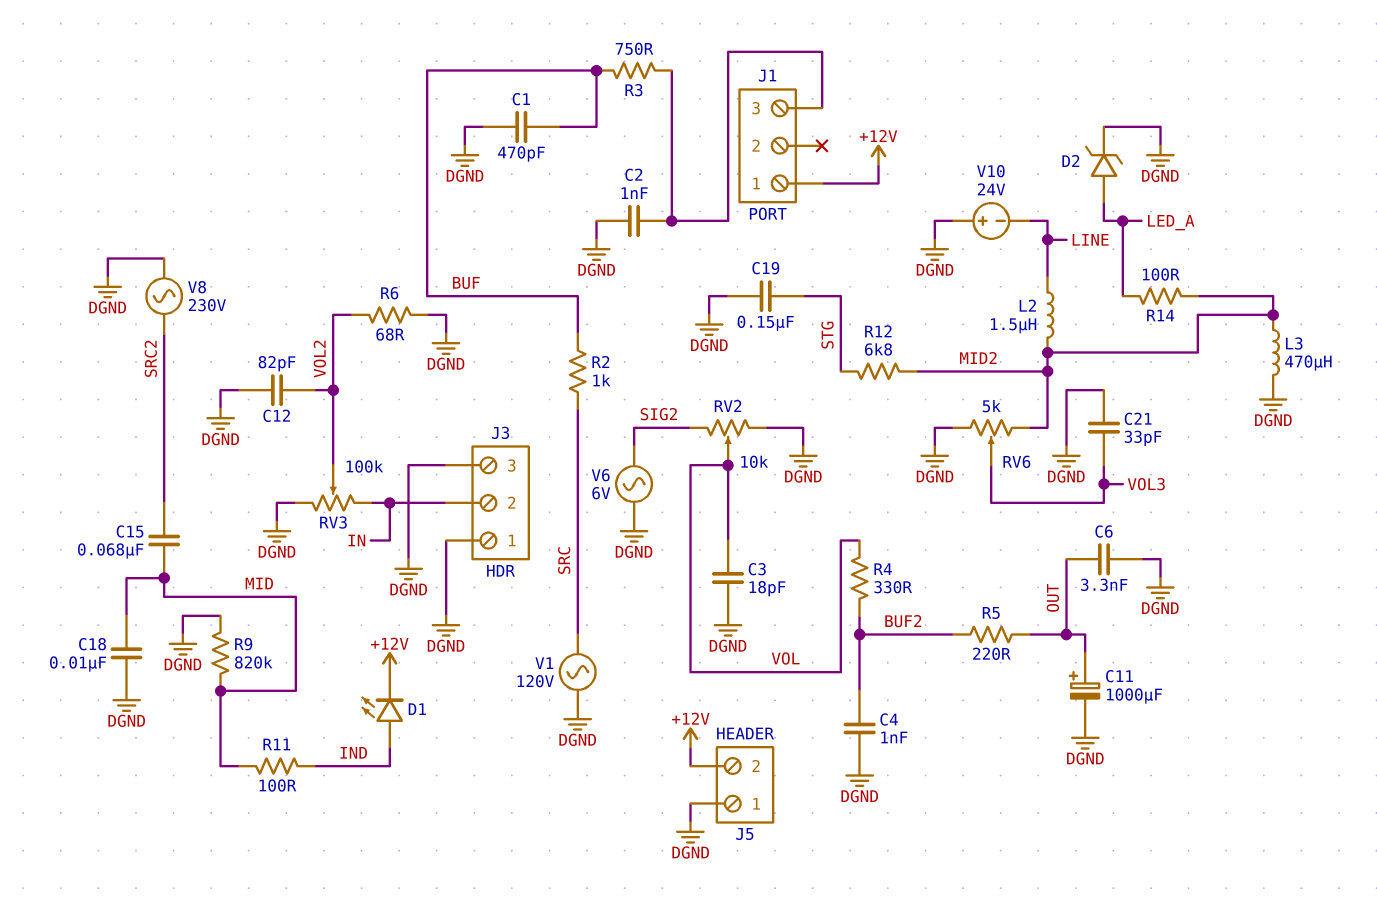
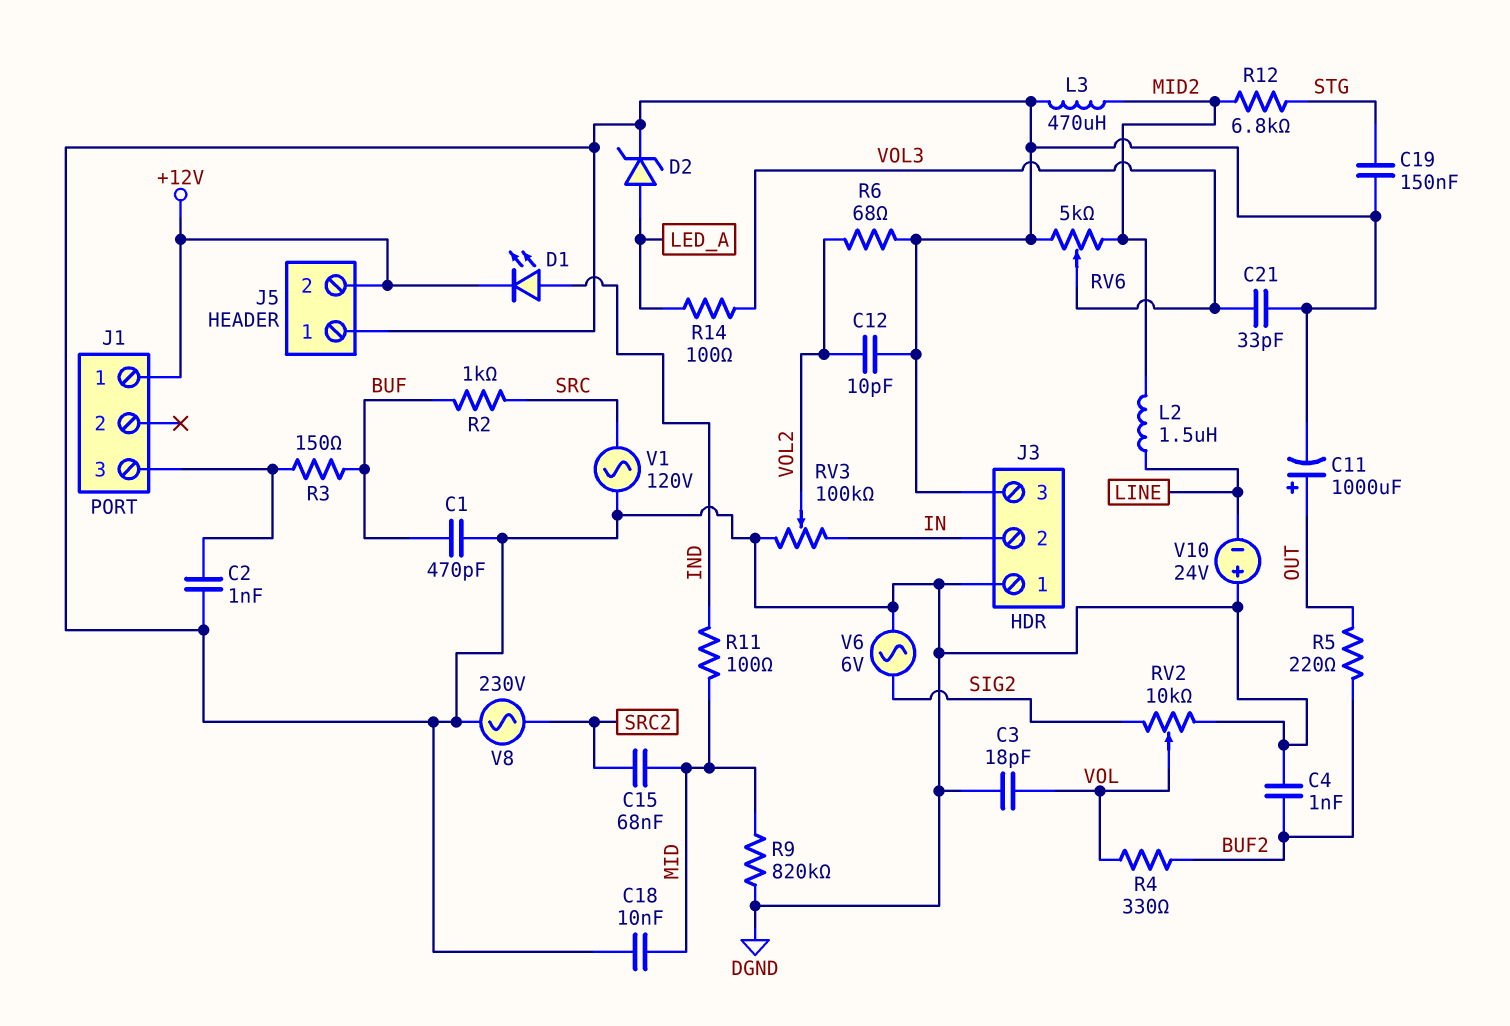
C6: 3.3nF (DGND, OUT) -> none
C12: 82pF (DGND, VOL2) -> 10pF (DGND, VOL2)
R3: 750 (BUF, J1/3) -> 150 (BUF, J1/3)
R14: 100 (LED_A, MID2) -> 100 (LED_A, VOL3)

